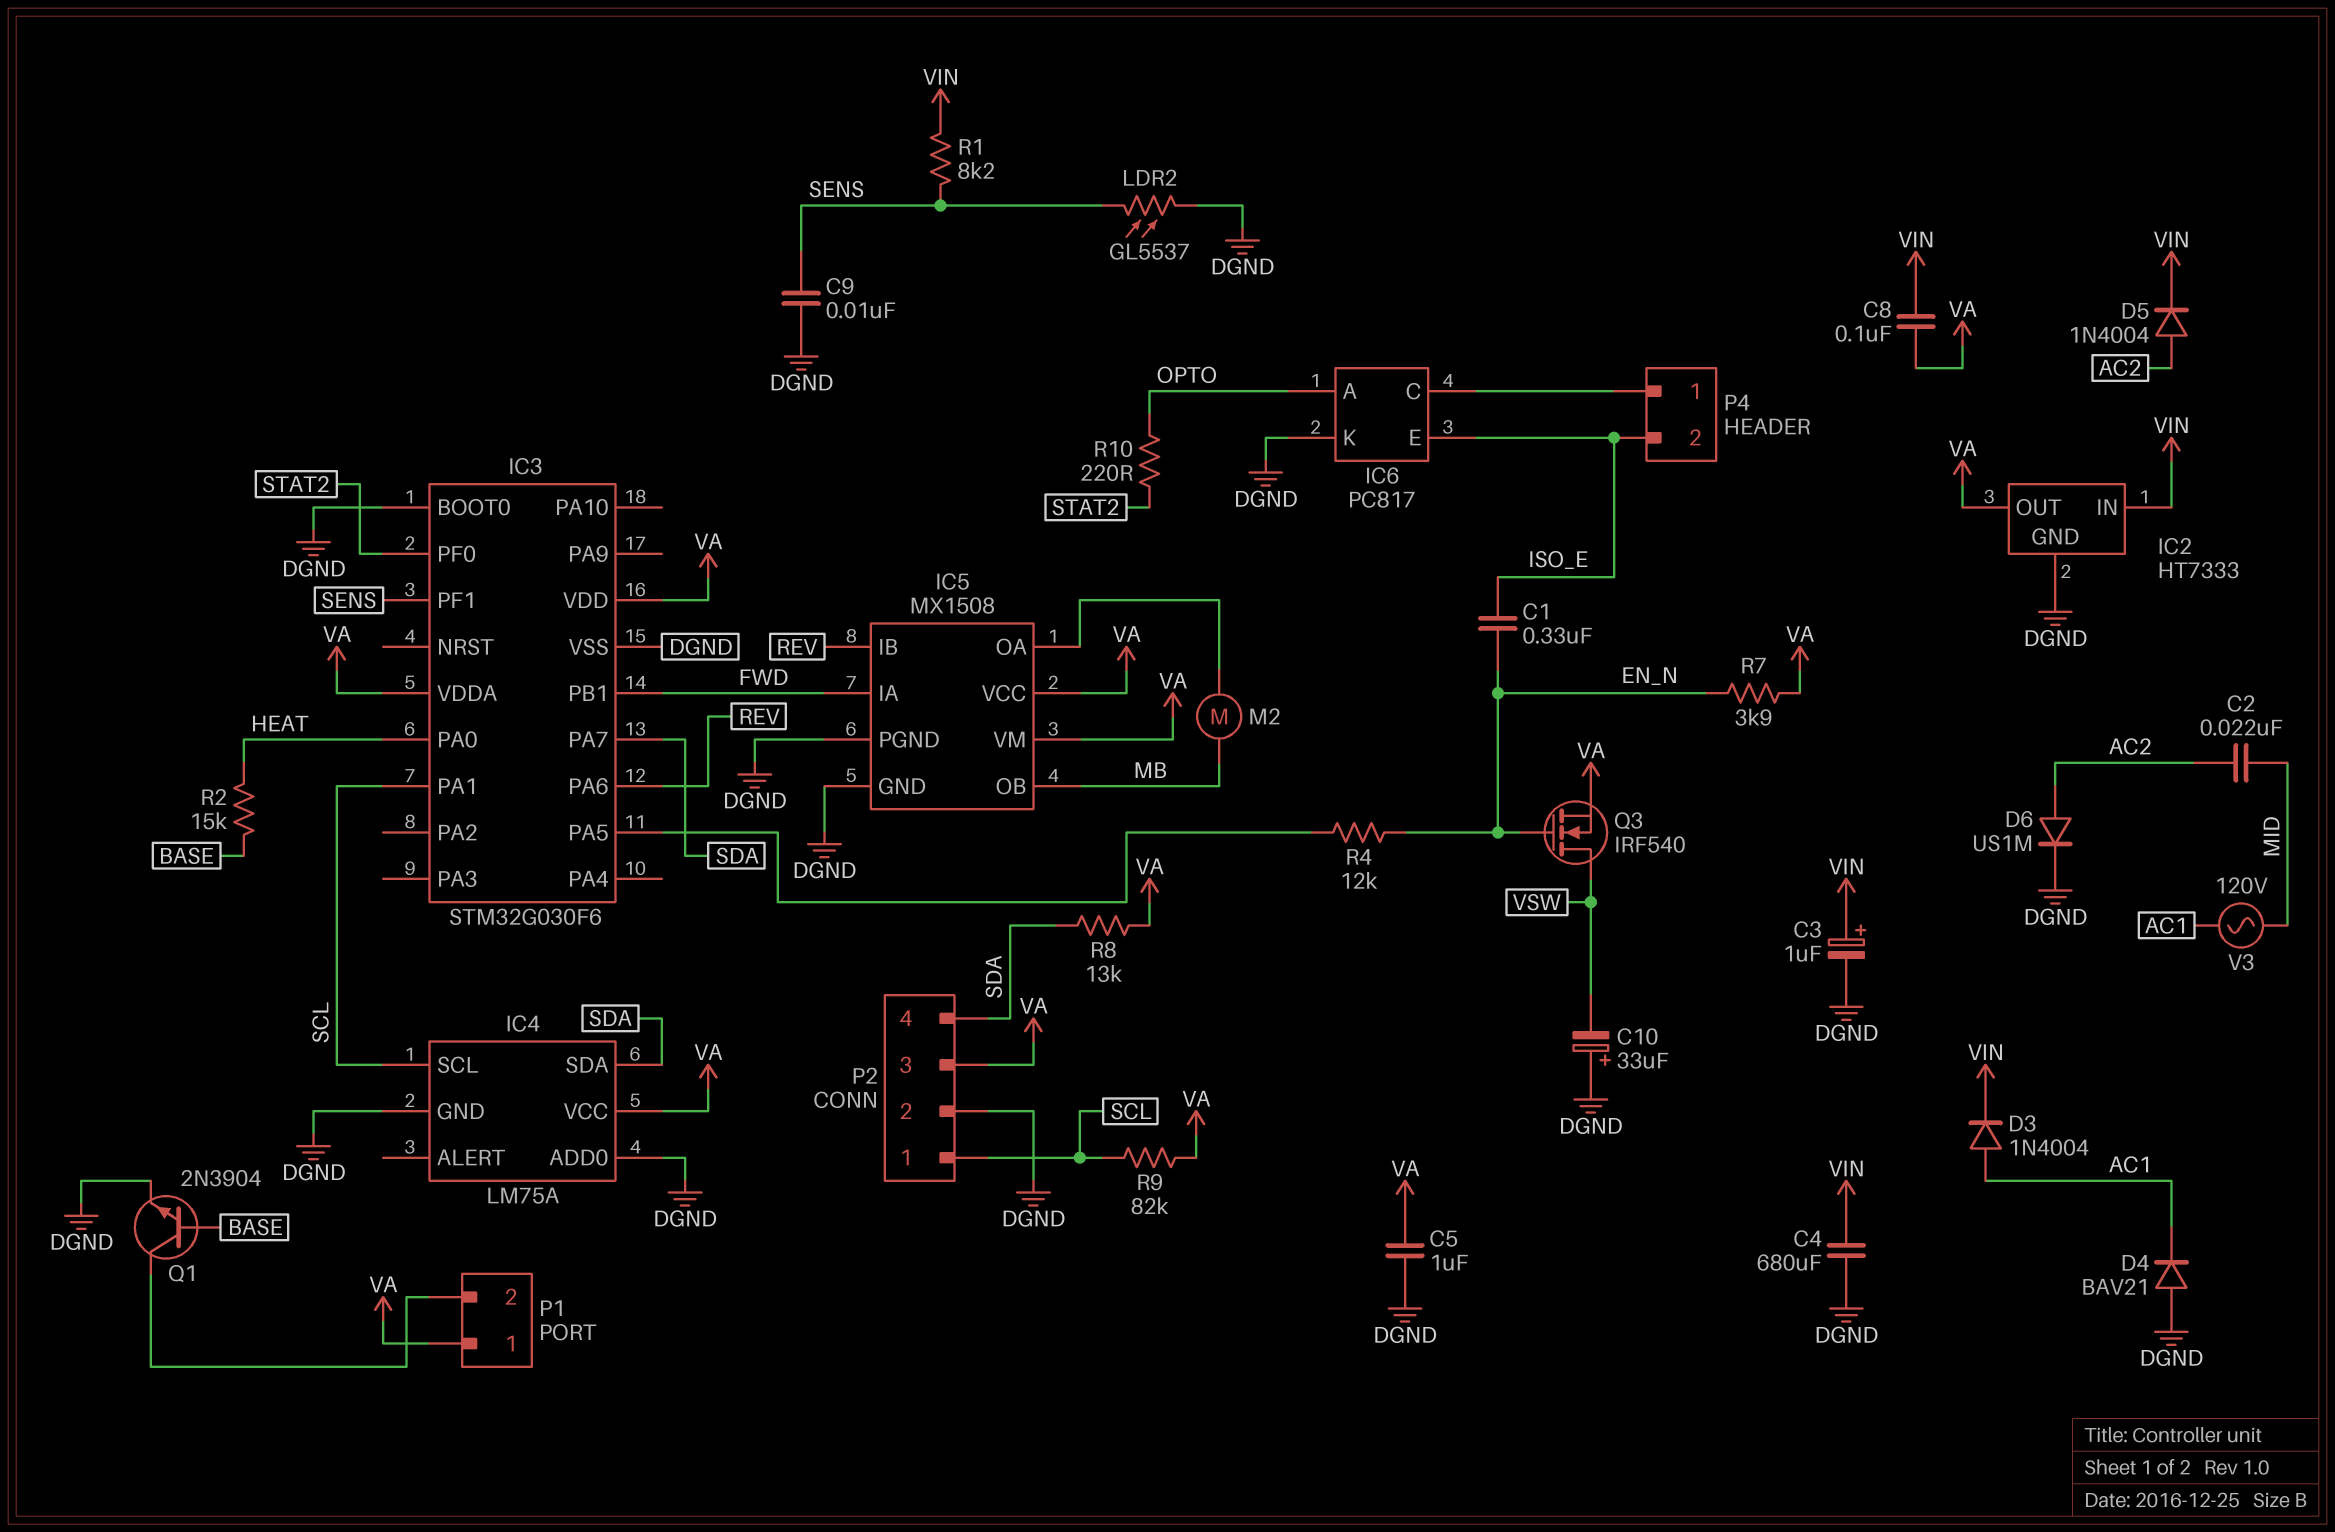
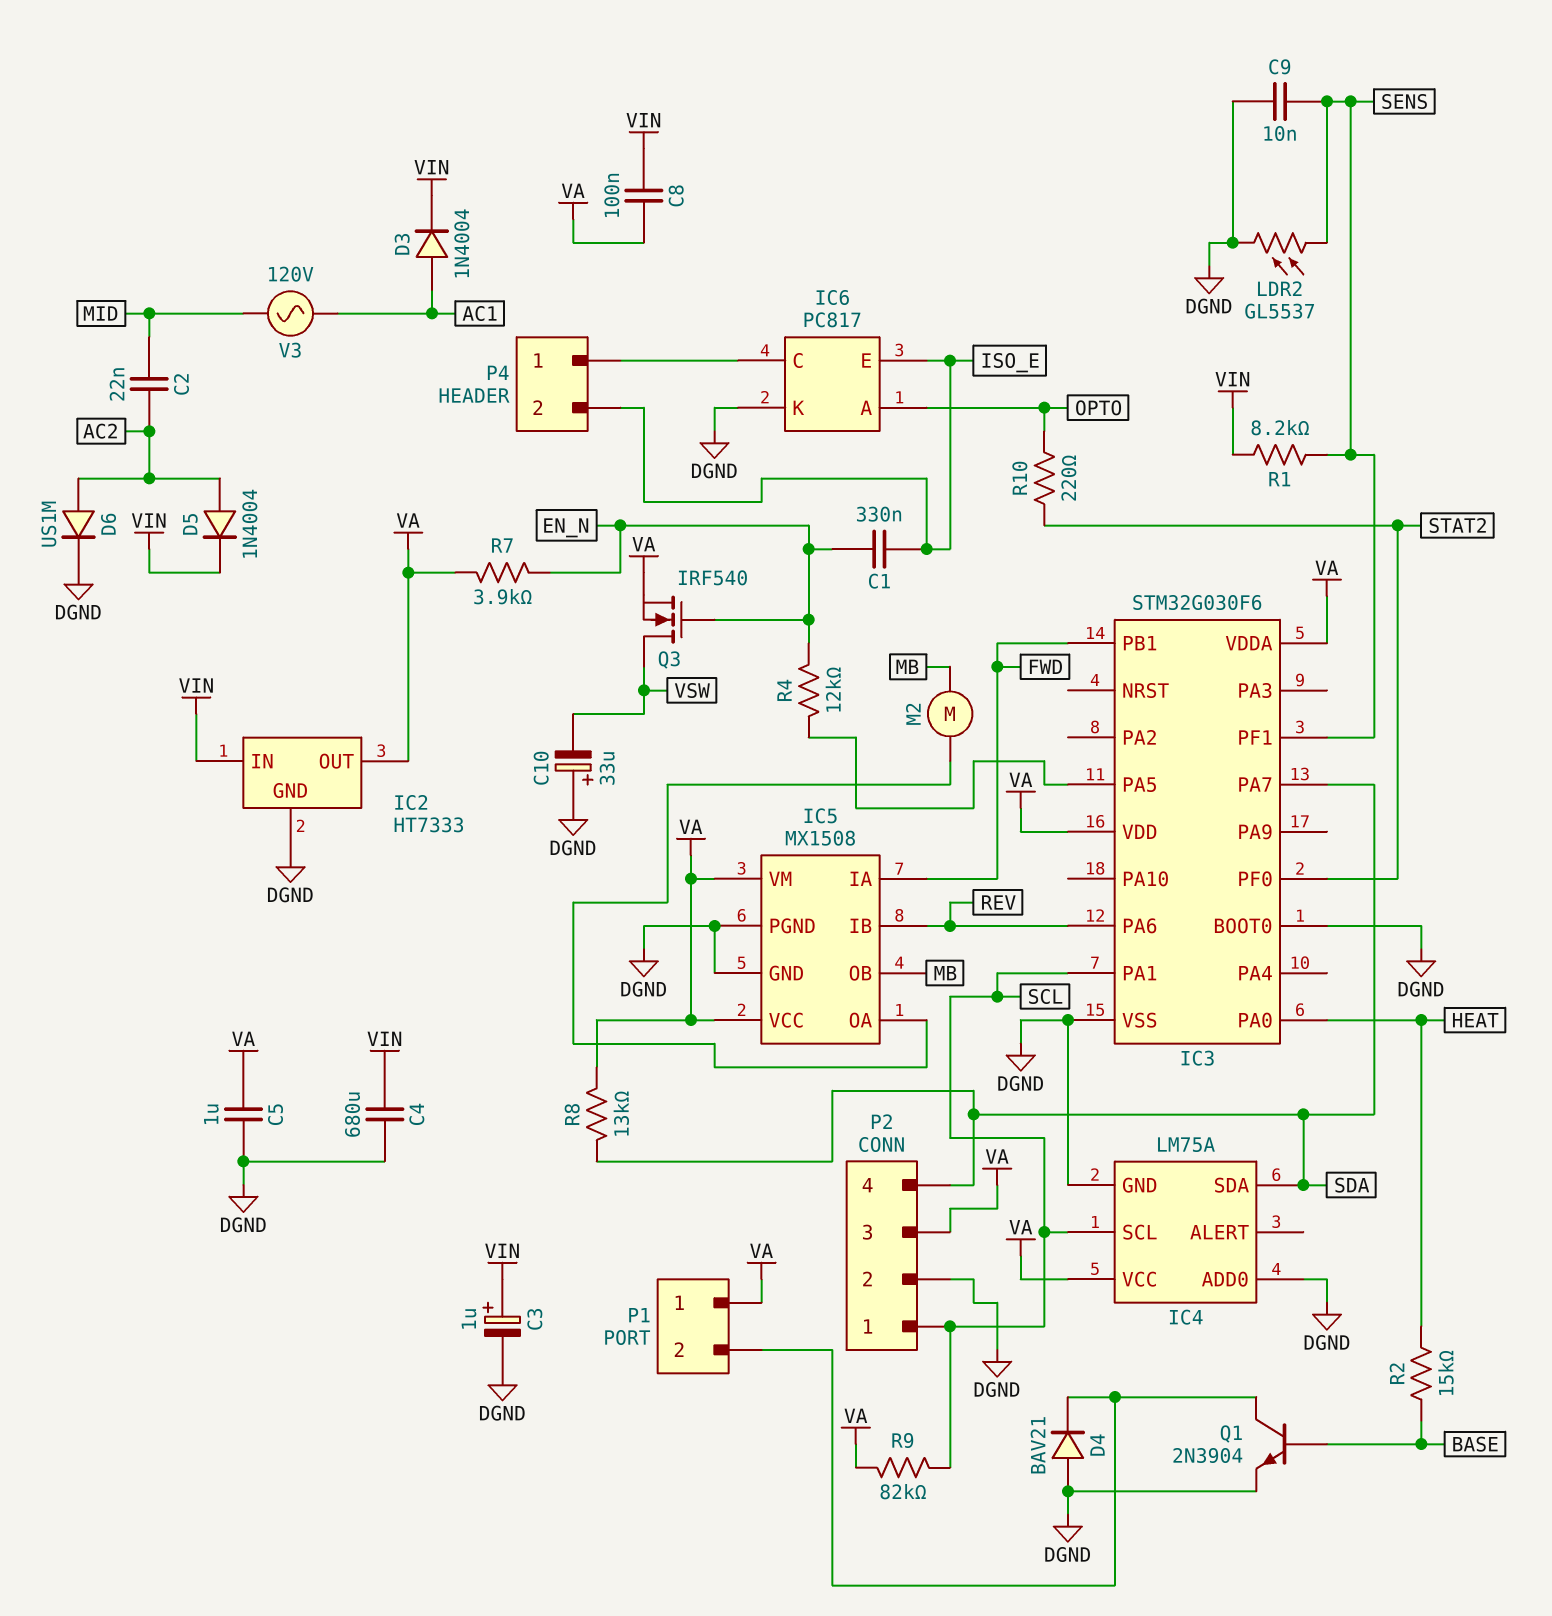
D4: diode BAV21 (A DGND, K AC1) -> diode BAV21 (A DGND, K P1/2)

